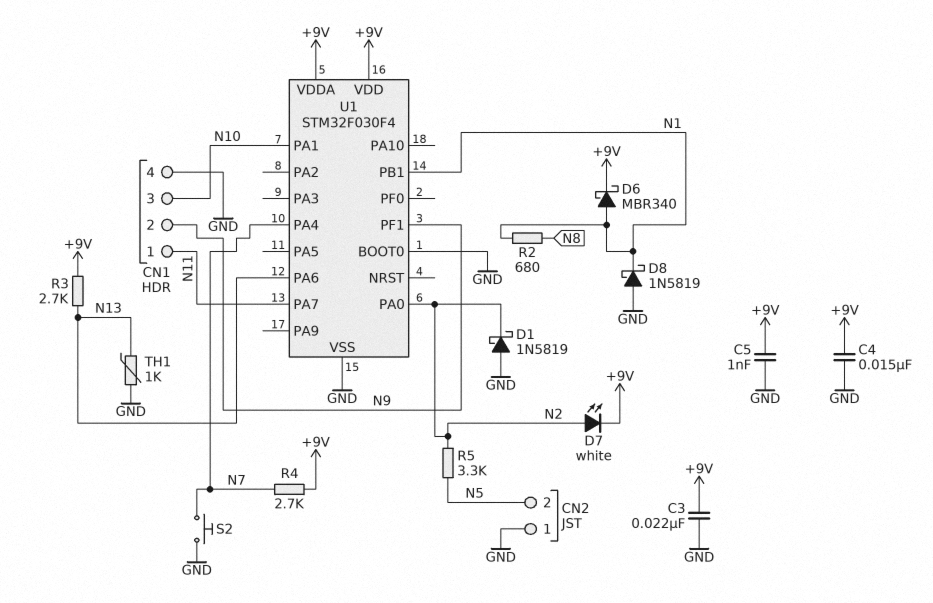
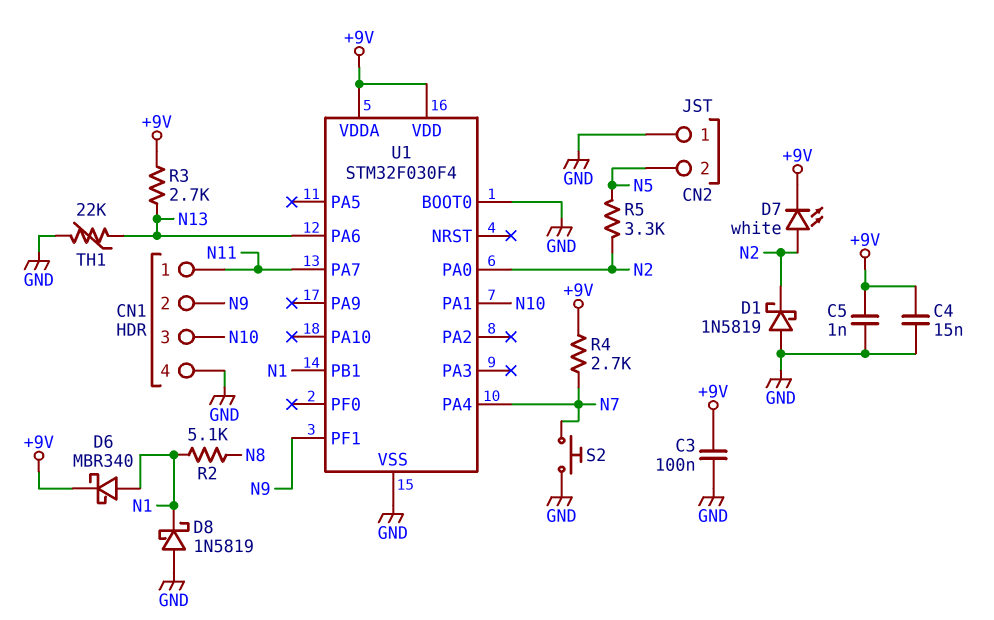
C3: 22nF (+9V, GND) -> 100nF (+9V, GND)
R2: 680 (N1, N8) -> 5.1k (N1, N8)
TH1: 1k (GND, N13) -> 22k (GND, N13)

